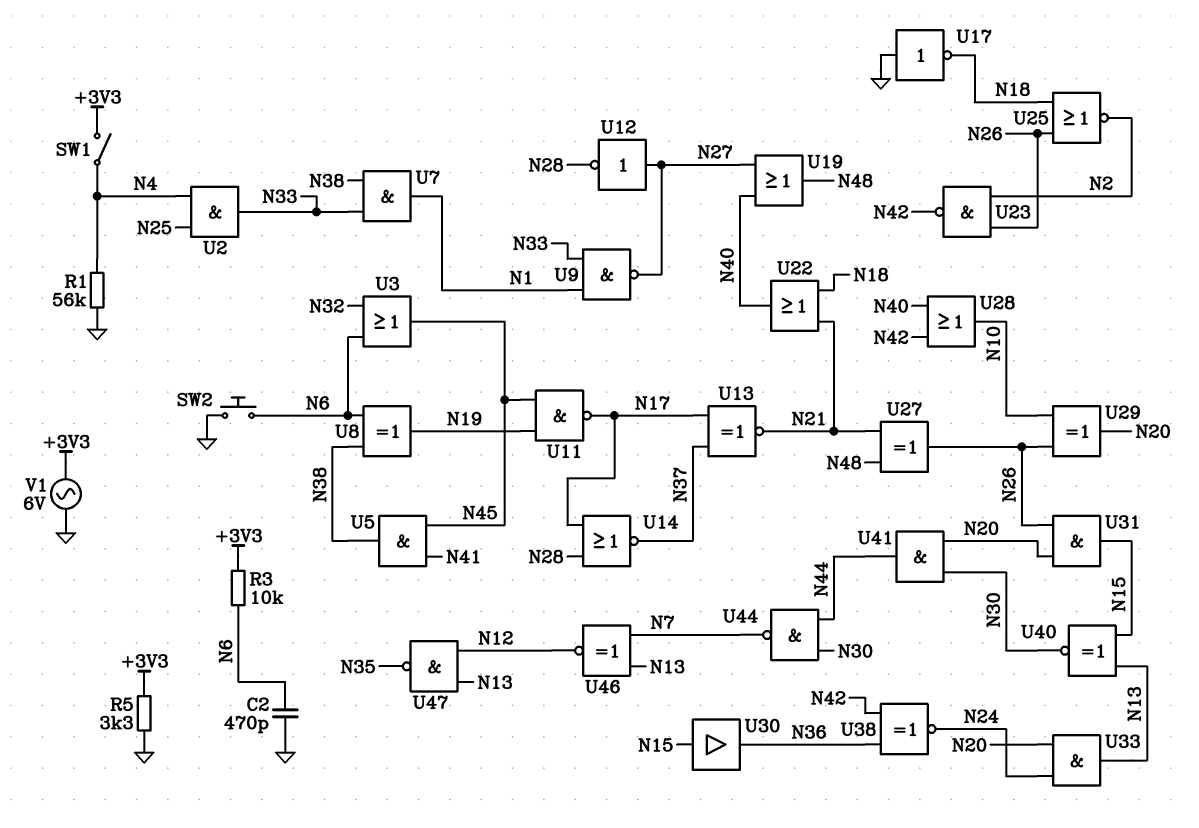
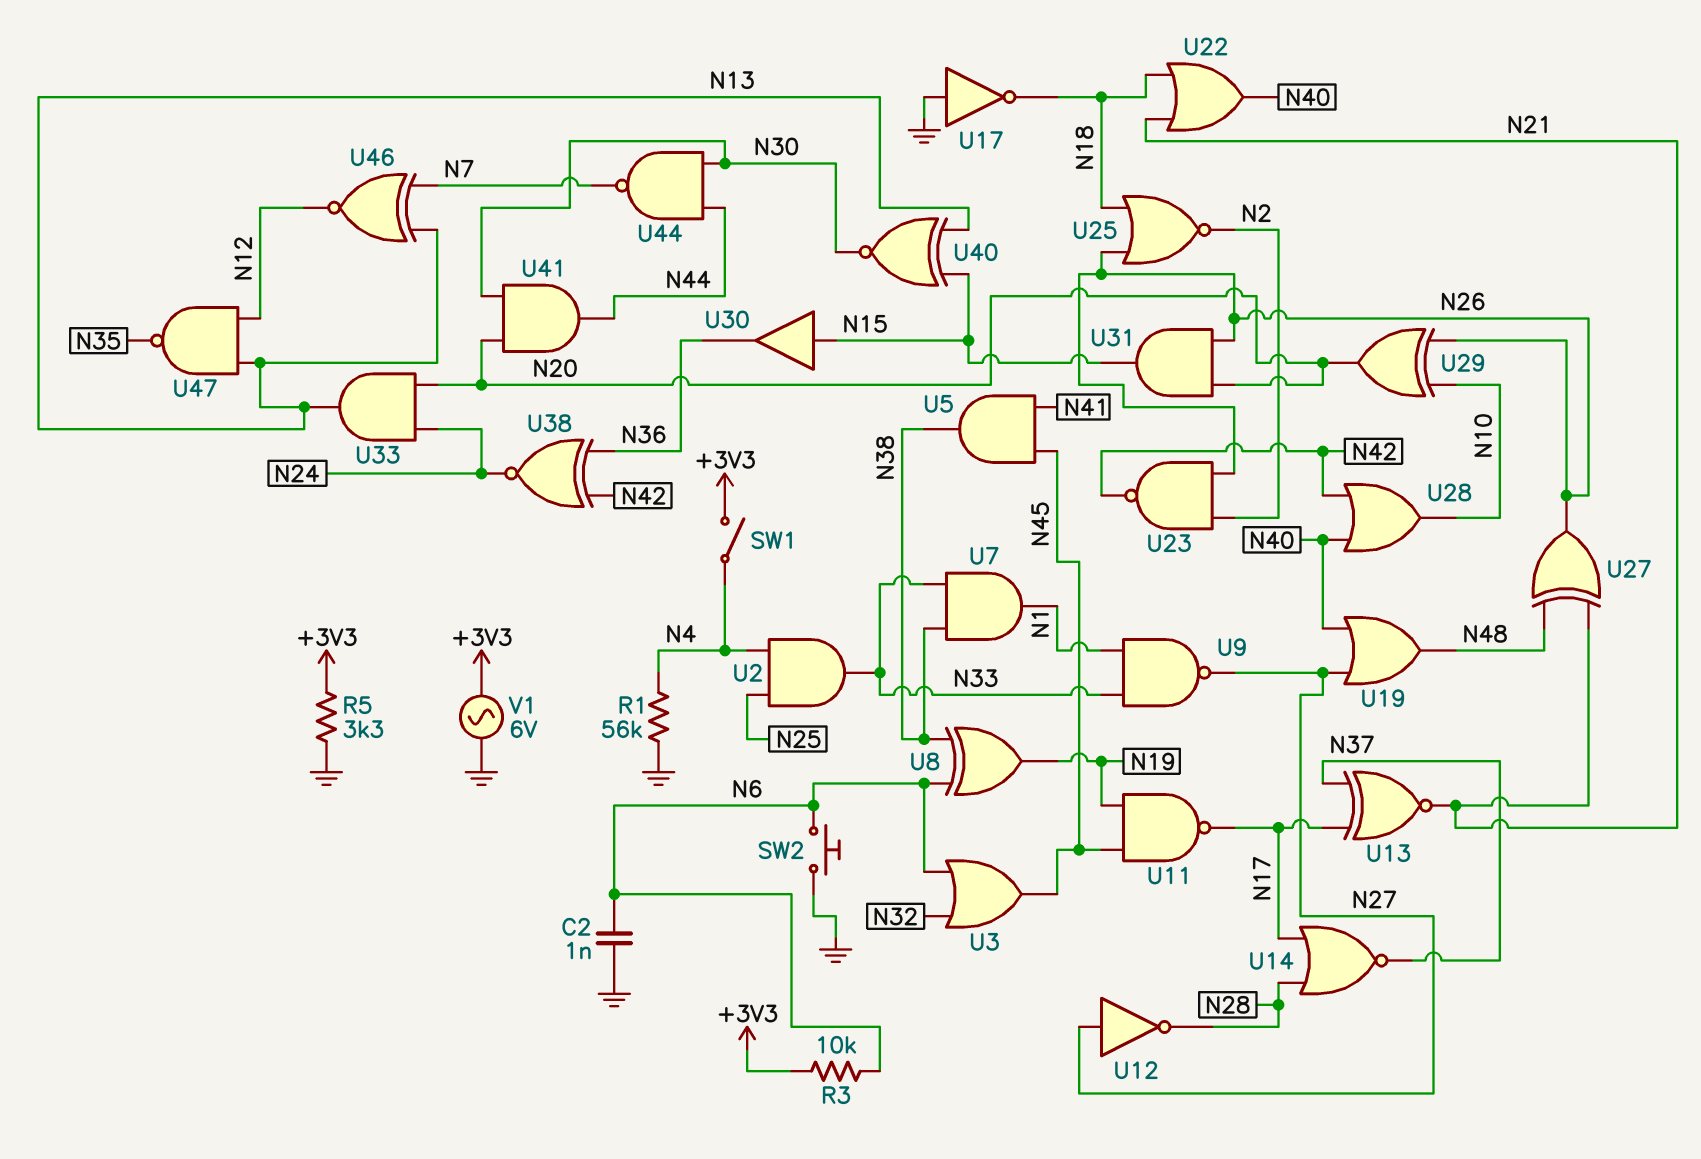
C2: 470pF (GND, N6) -> 1nF (GND, N6)

